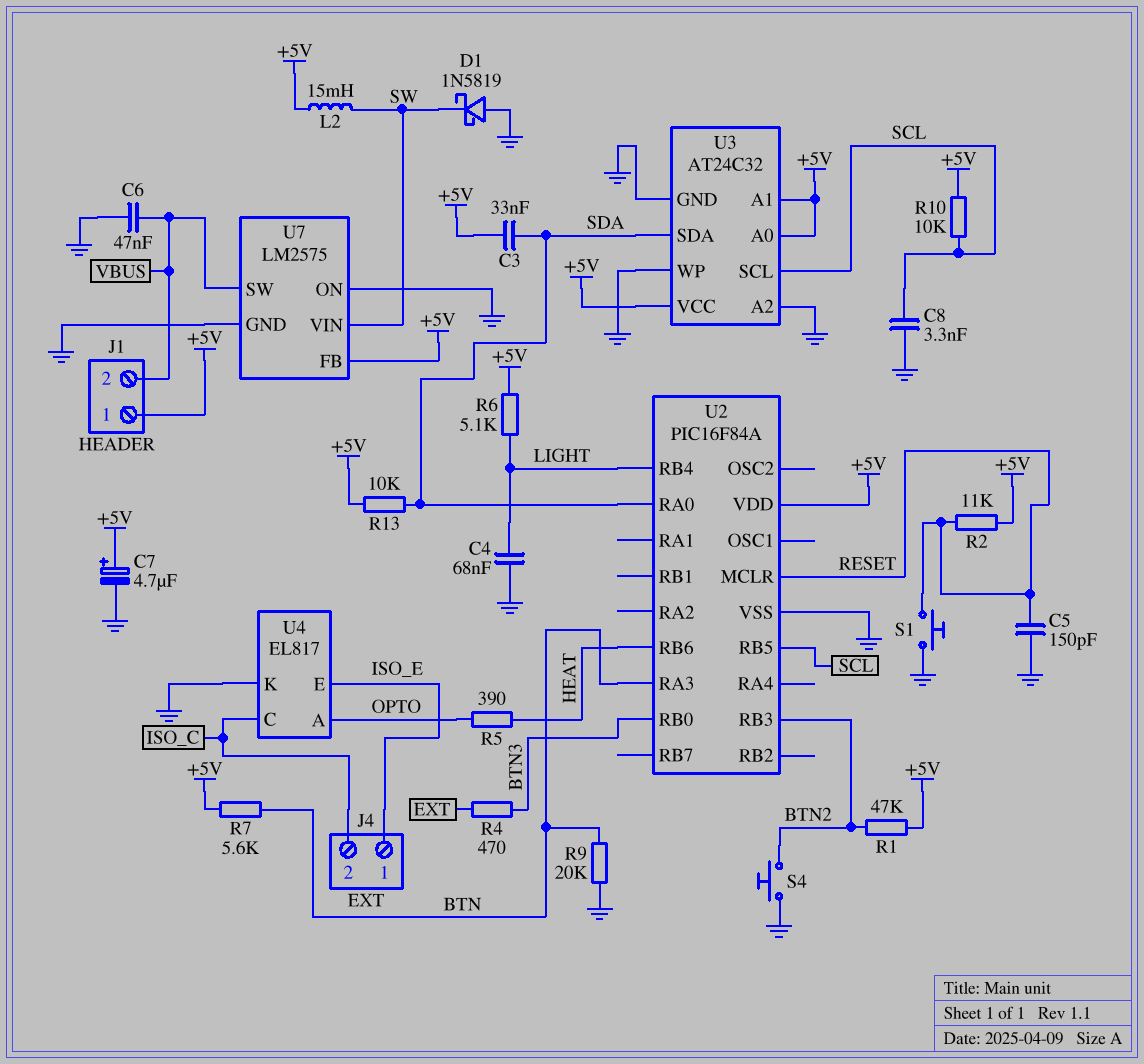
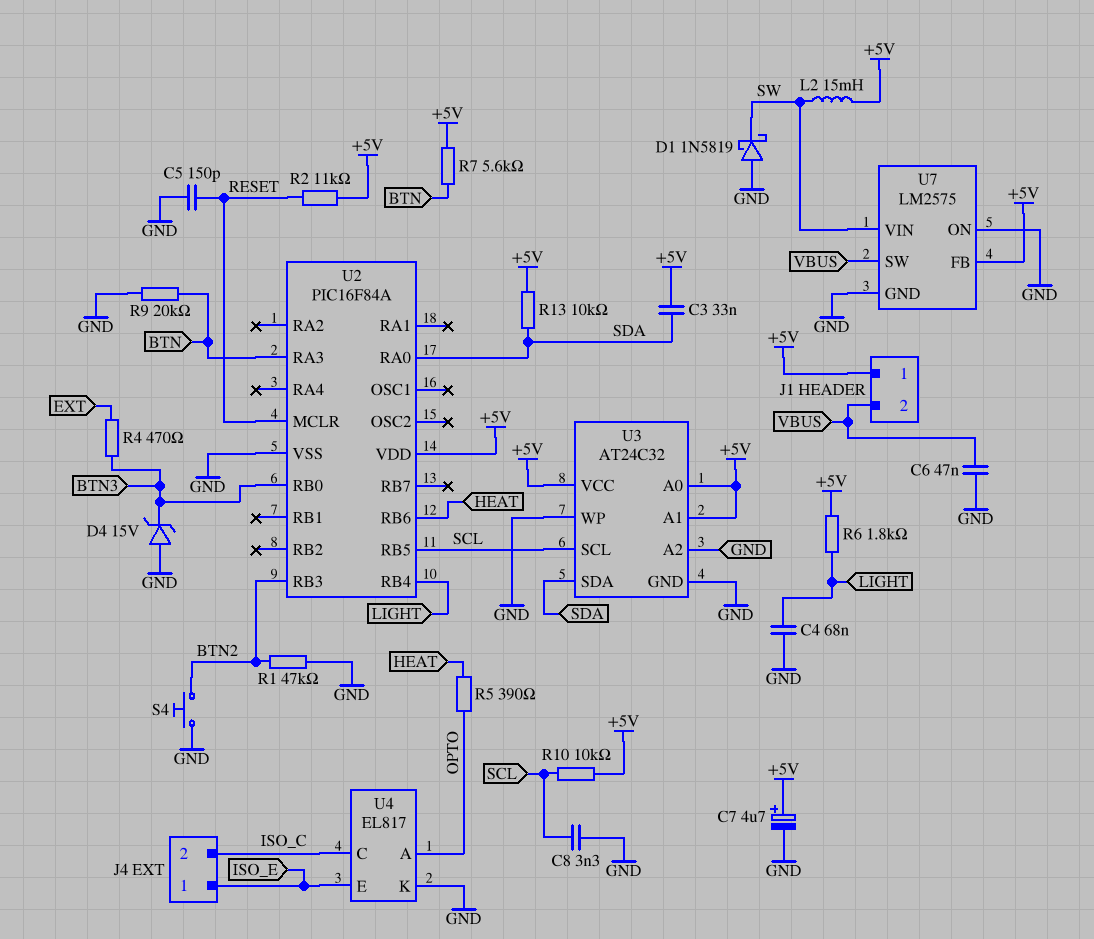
D4: none -> zener 15V (A GND, K BTN3)
R1: 47k (+5V, BTN2) -> 47k (BTN2, GND)
R6: 5.1k (+5V, LIGHT) -> 1.8k (+5V, LIGHT)
S1: button (GND, RESET) -> none

